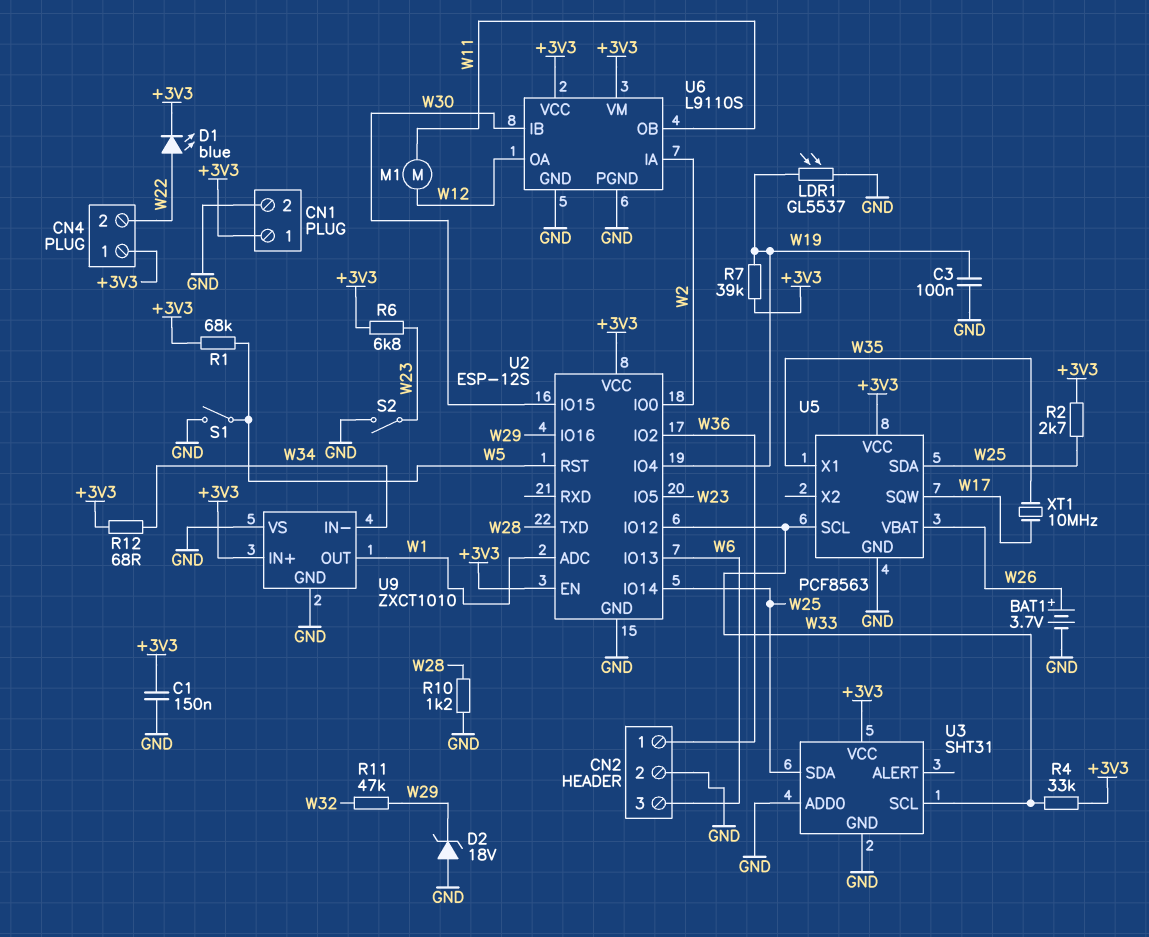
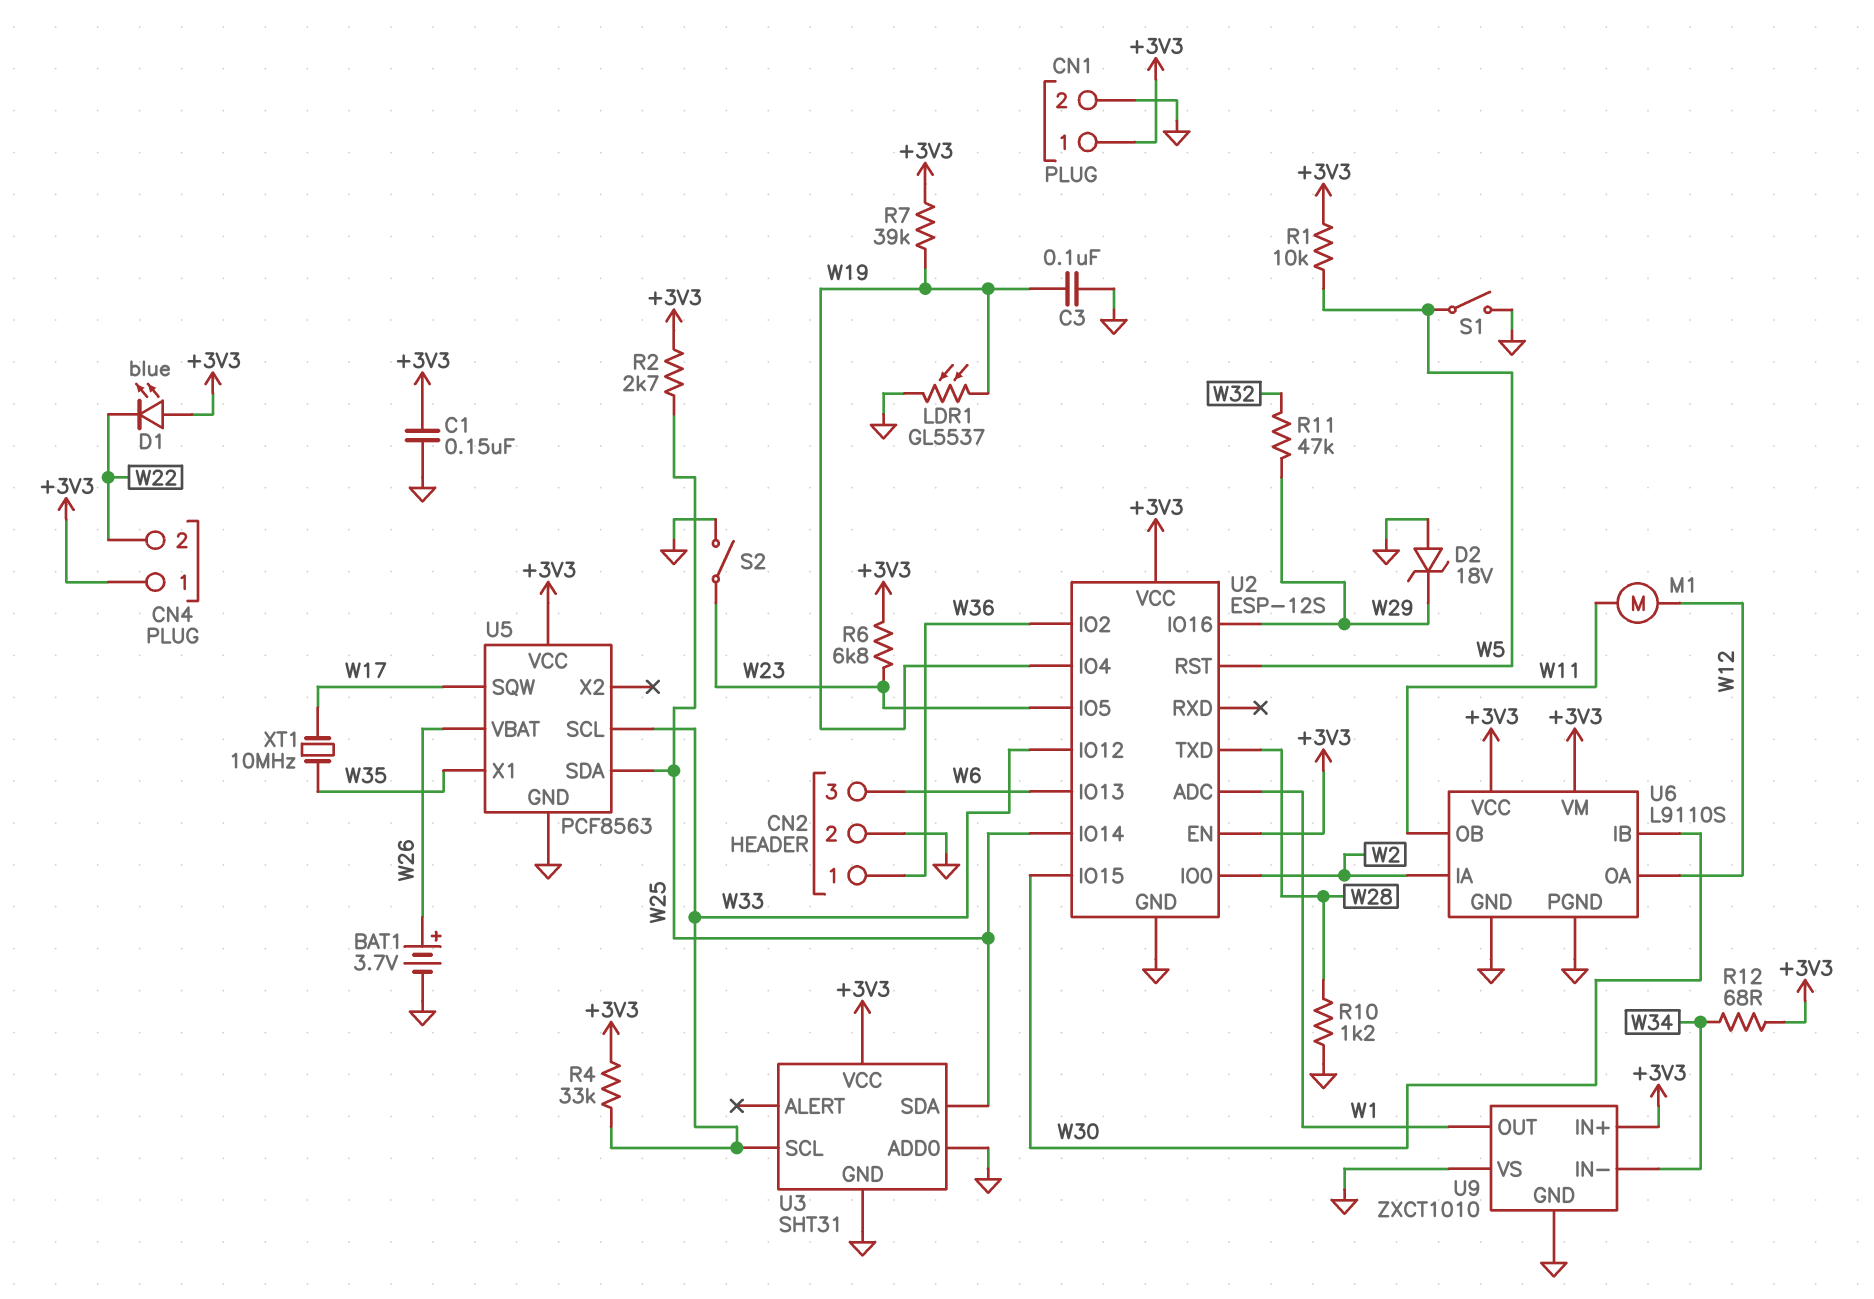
D1: LED blue (A W22, K +3V3) -> LED blue (A +3V3, K W22)
R1: 68k (+3V3, W5) -> 10k (+3V3, W5)

